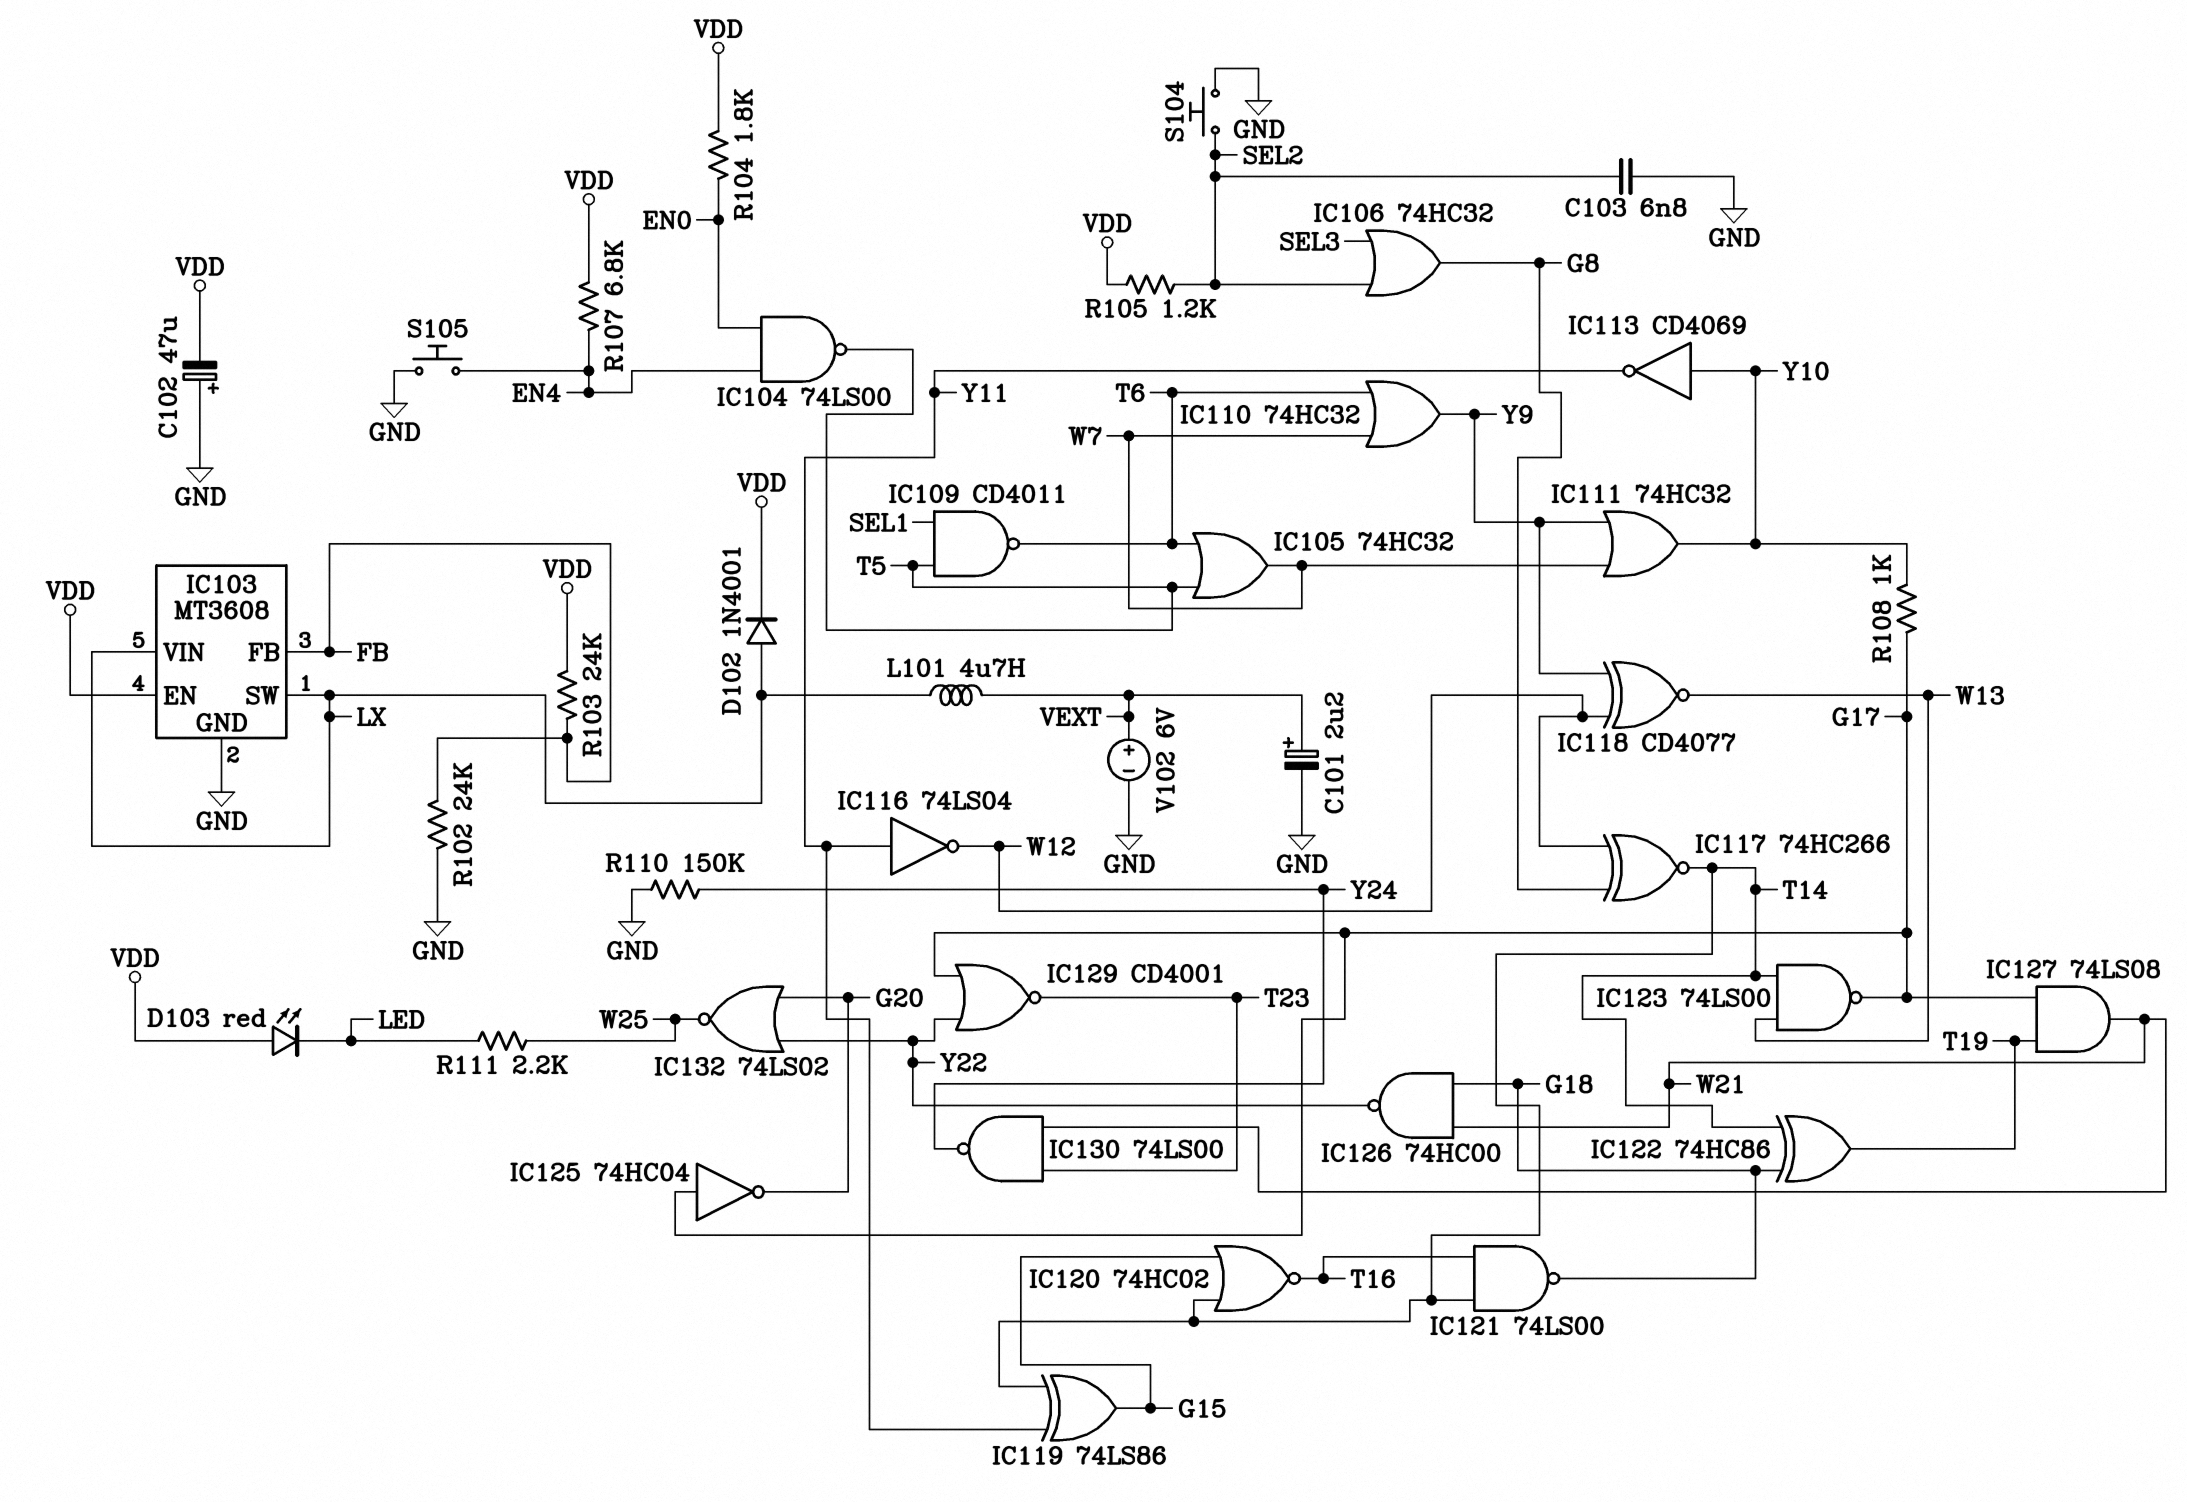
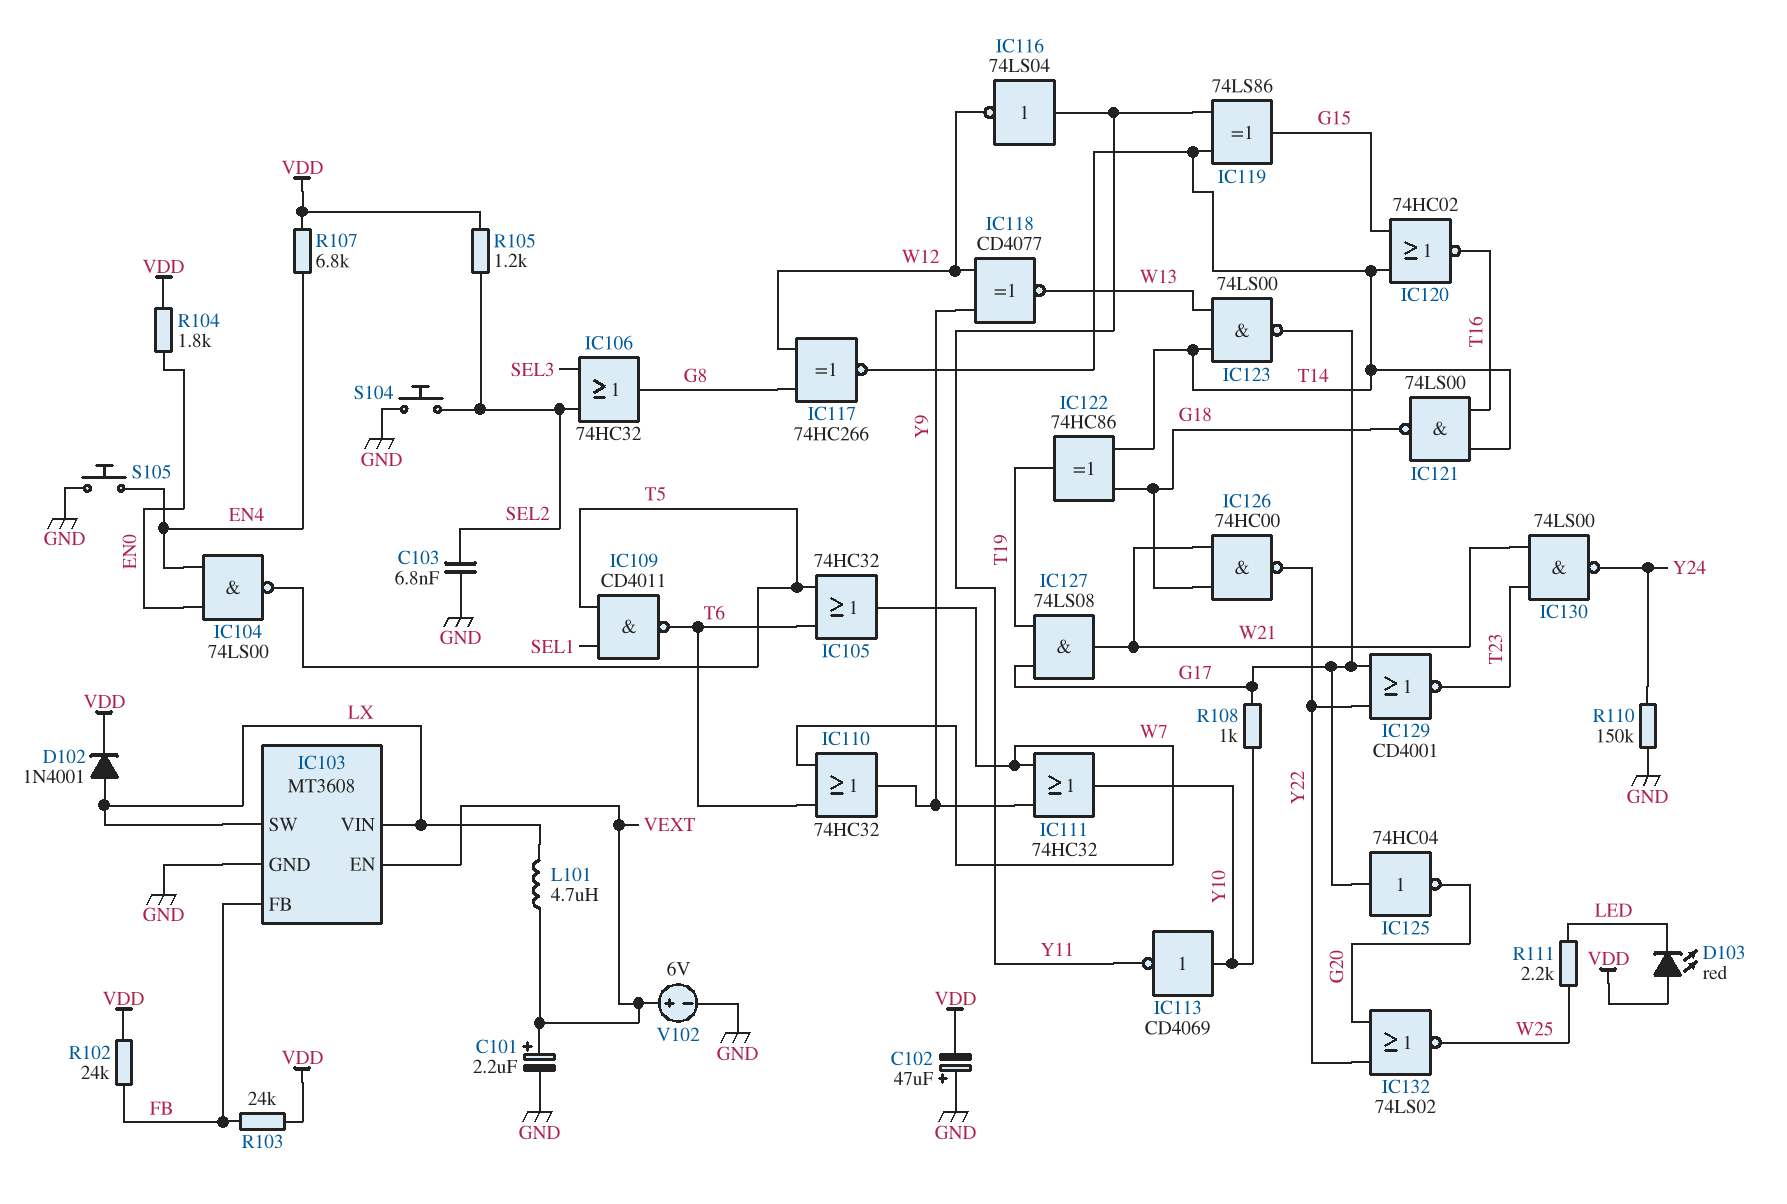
IC103 pin EN: VDD -> VEXT
R102: 24k (FB, GND) -> 24k (FB, VDD)

